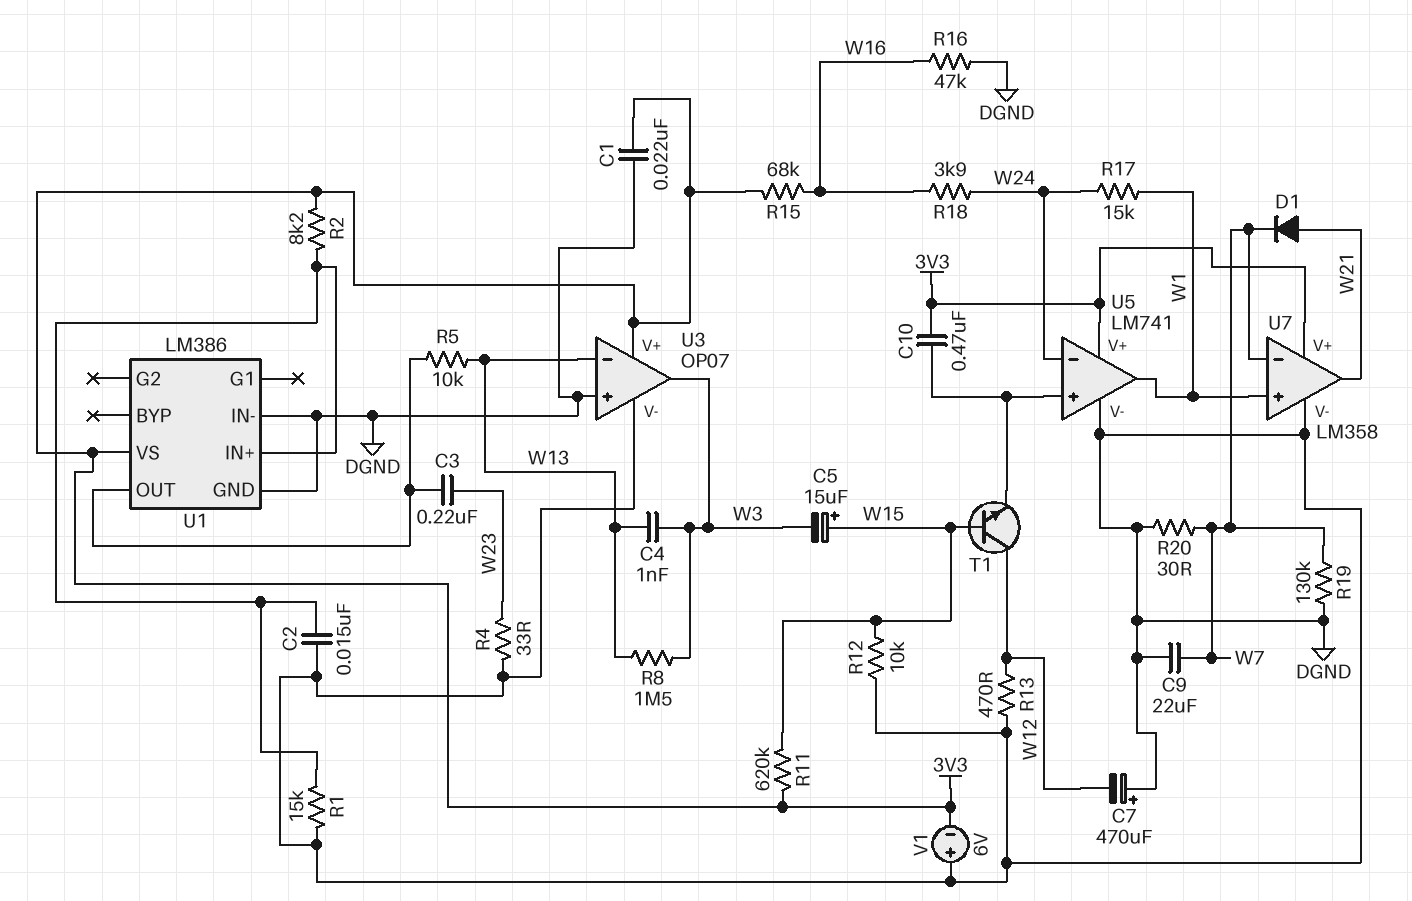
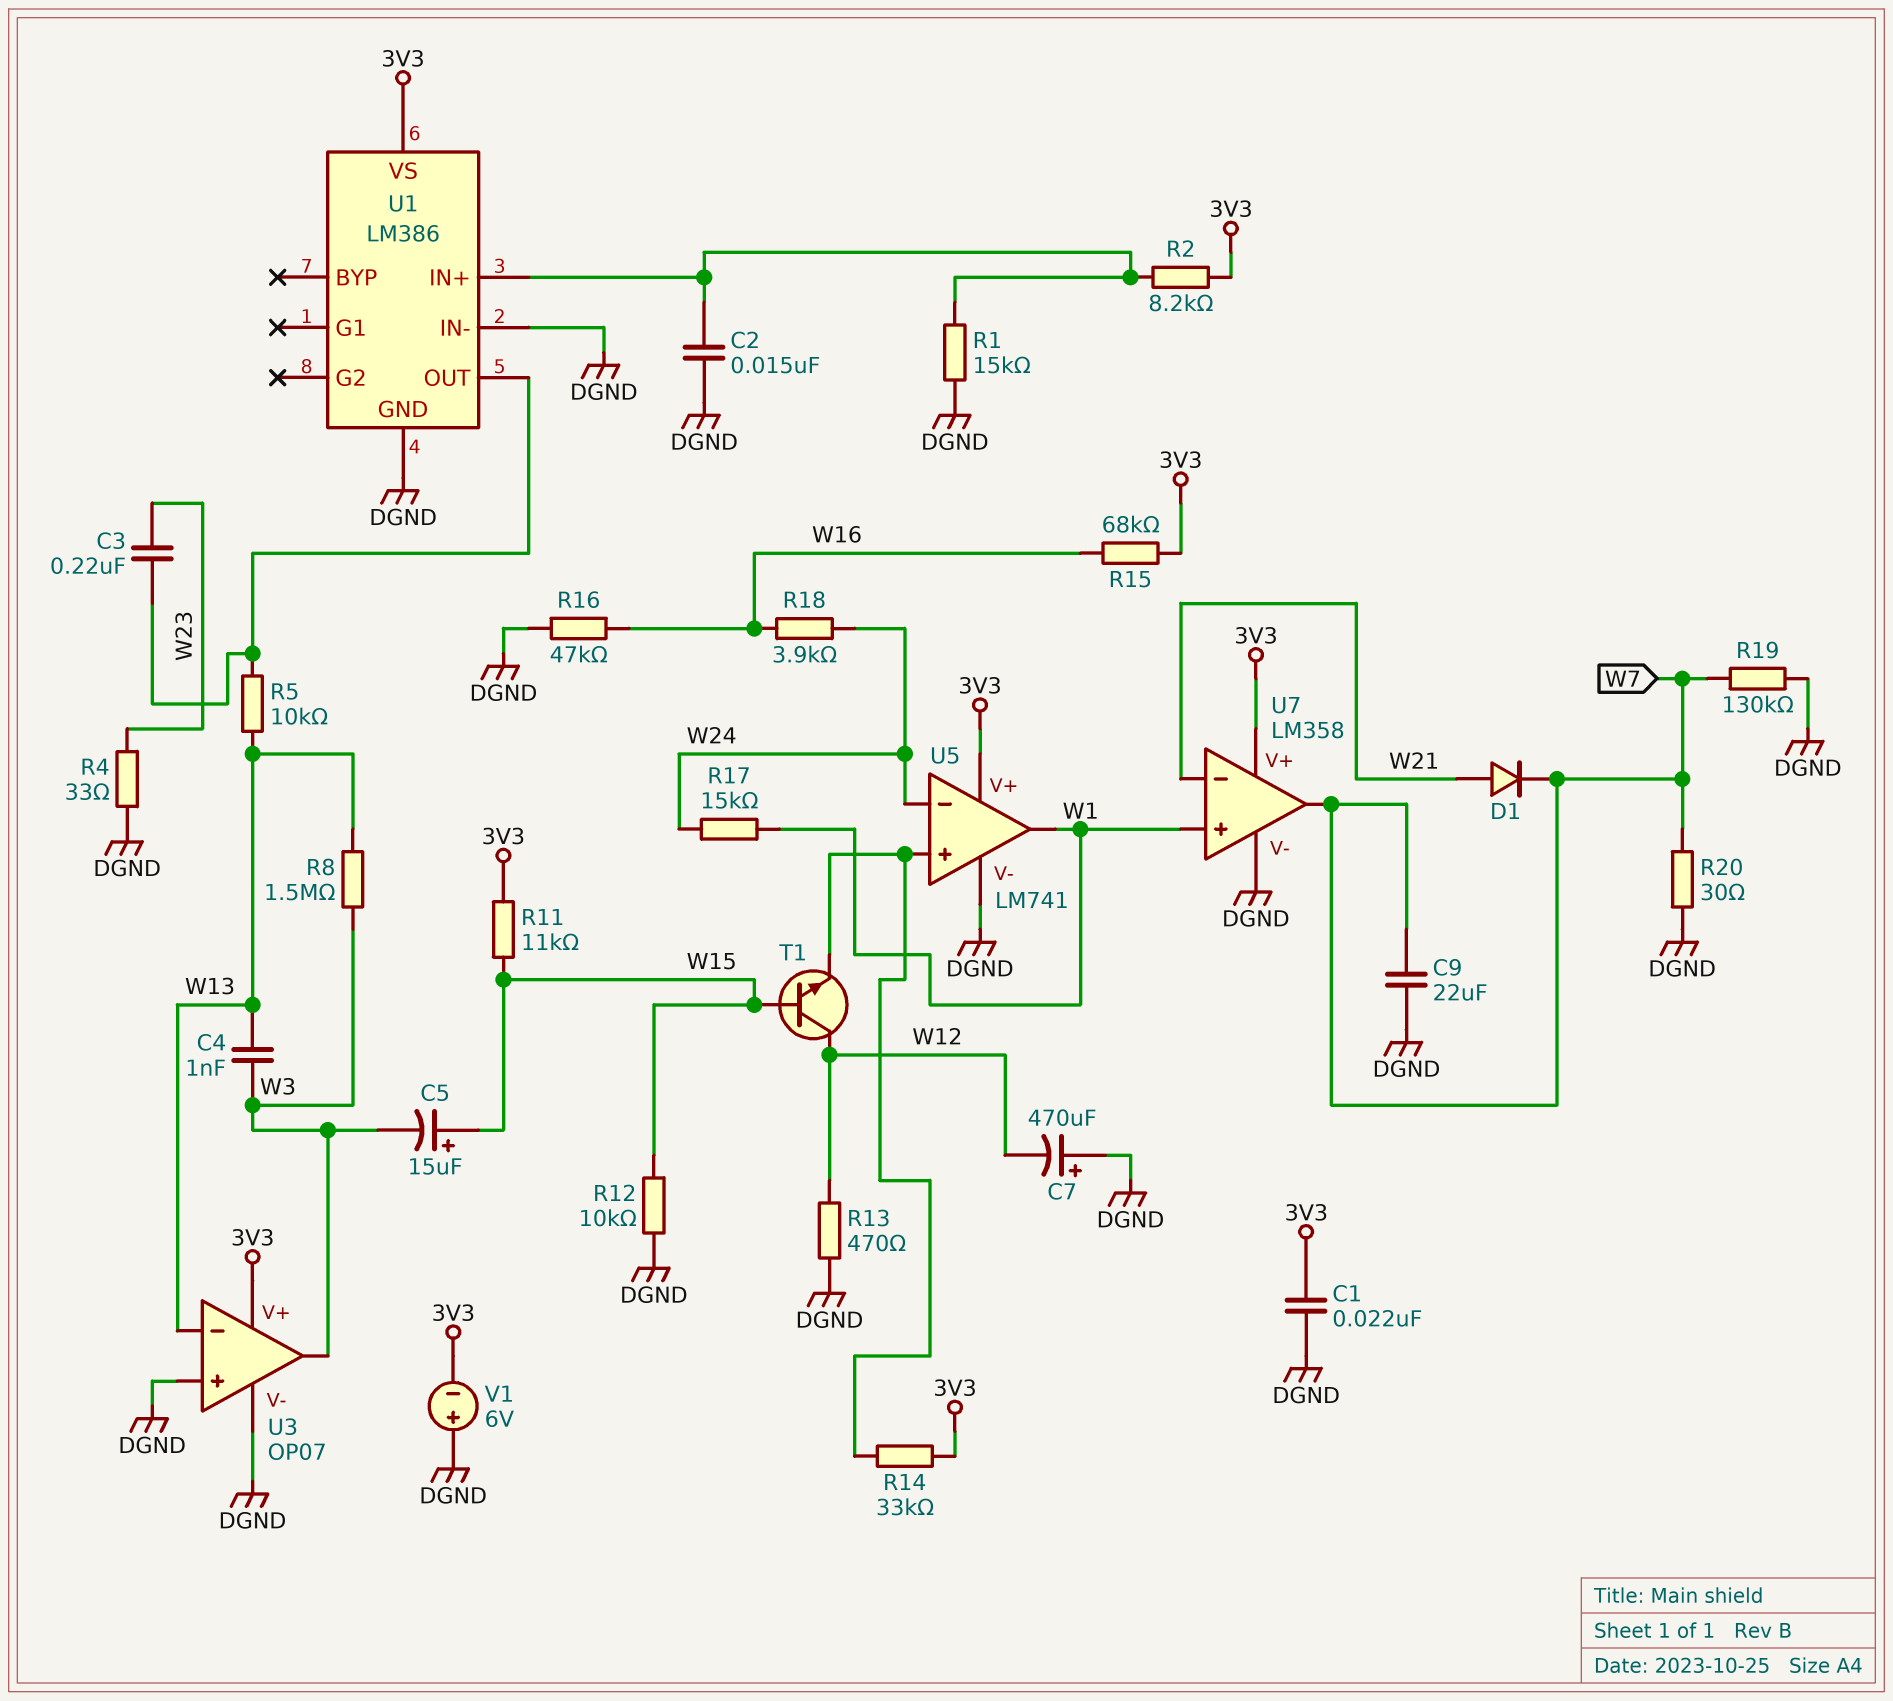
C10: 470nF (3V3, U5/in+) -> none
R11: 620k (3V3, W15) -> 11k (3V3, W15)
R14: none -> 33k (3V3, U5/in+)
U7 pin in-: W7 -> W21
U7 pin out: W21 -> W7

